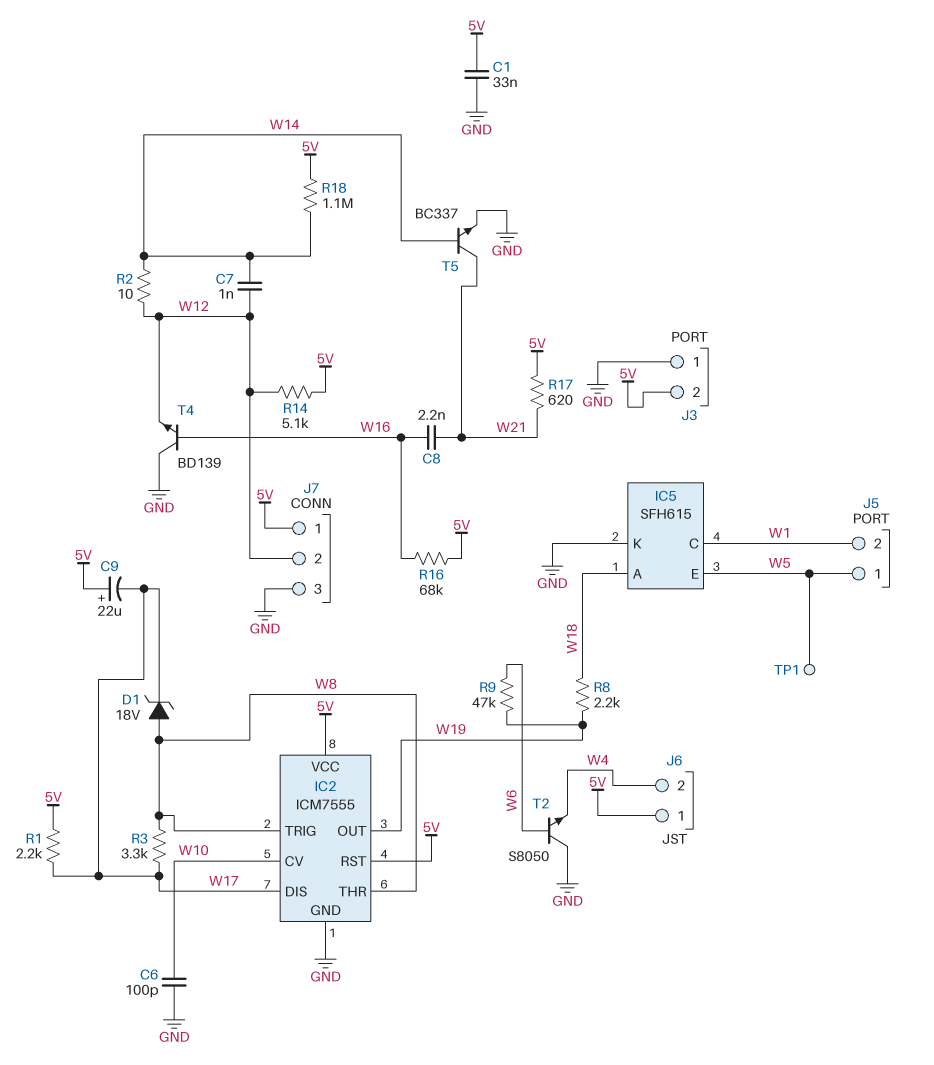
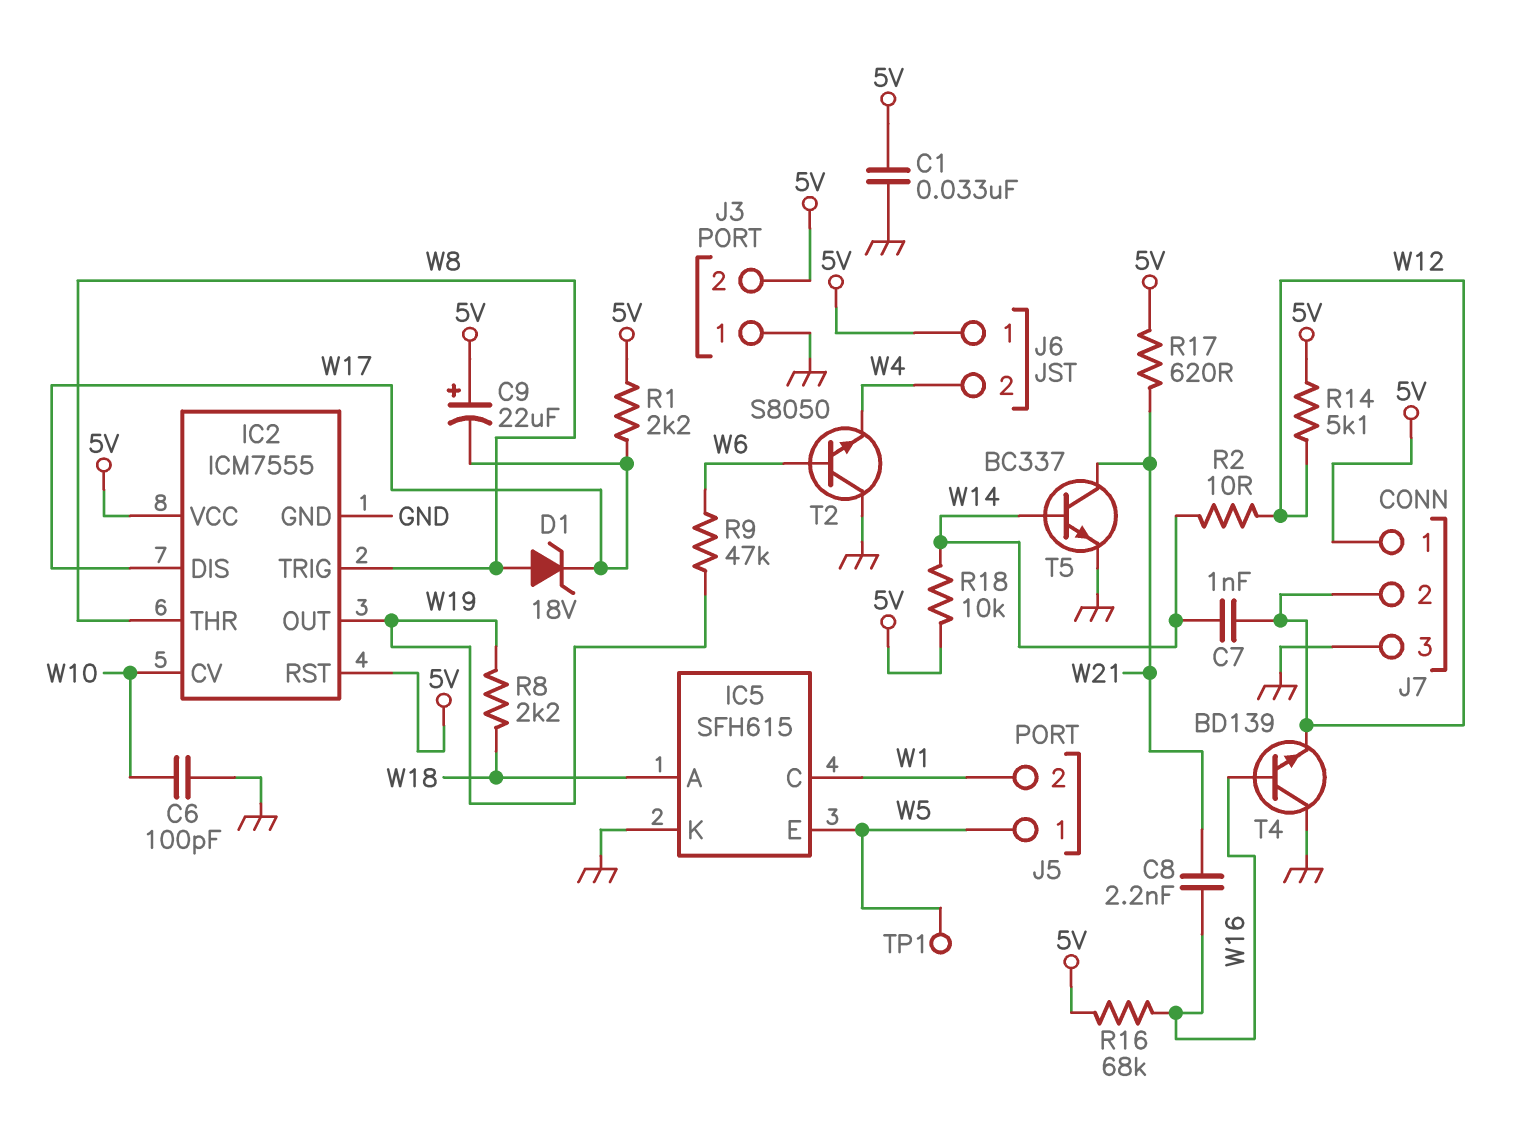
R3: 3.3k (W8, W17) -> none
R18: 1.1M (5V, W14) -> 10k (5V, W14)

